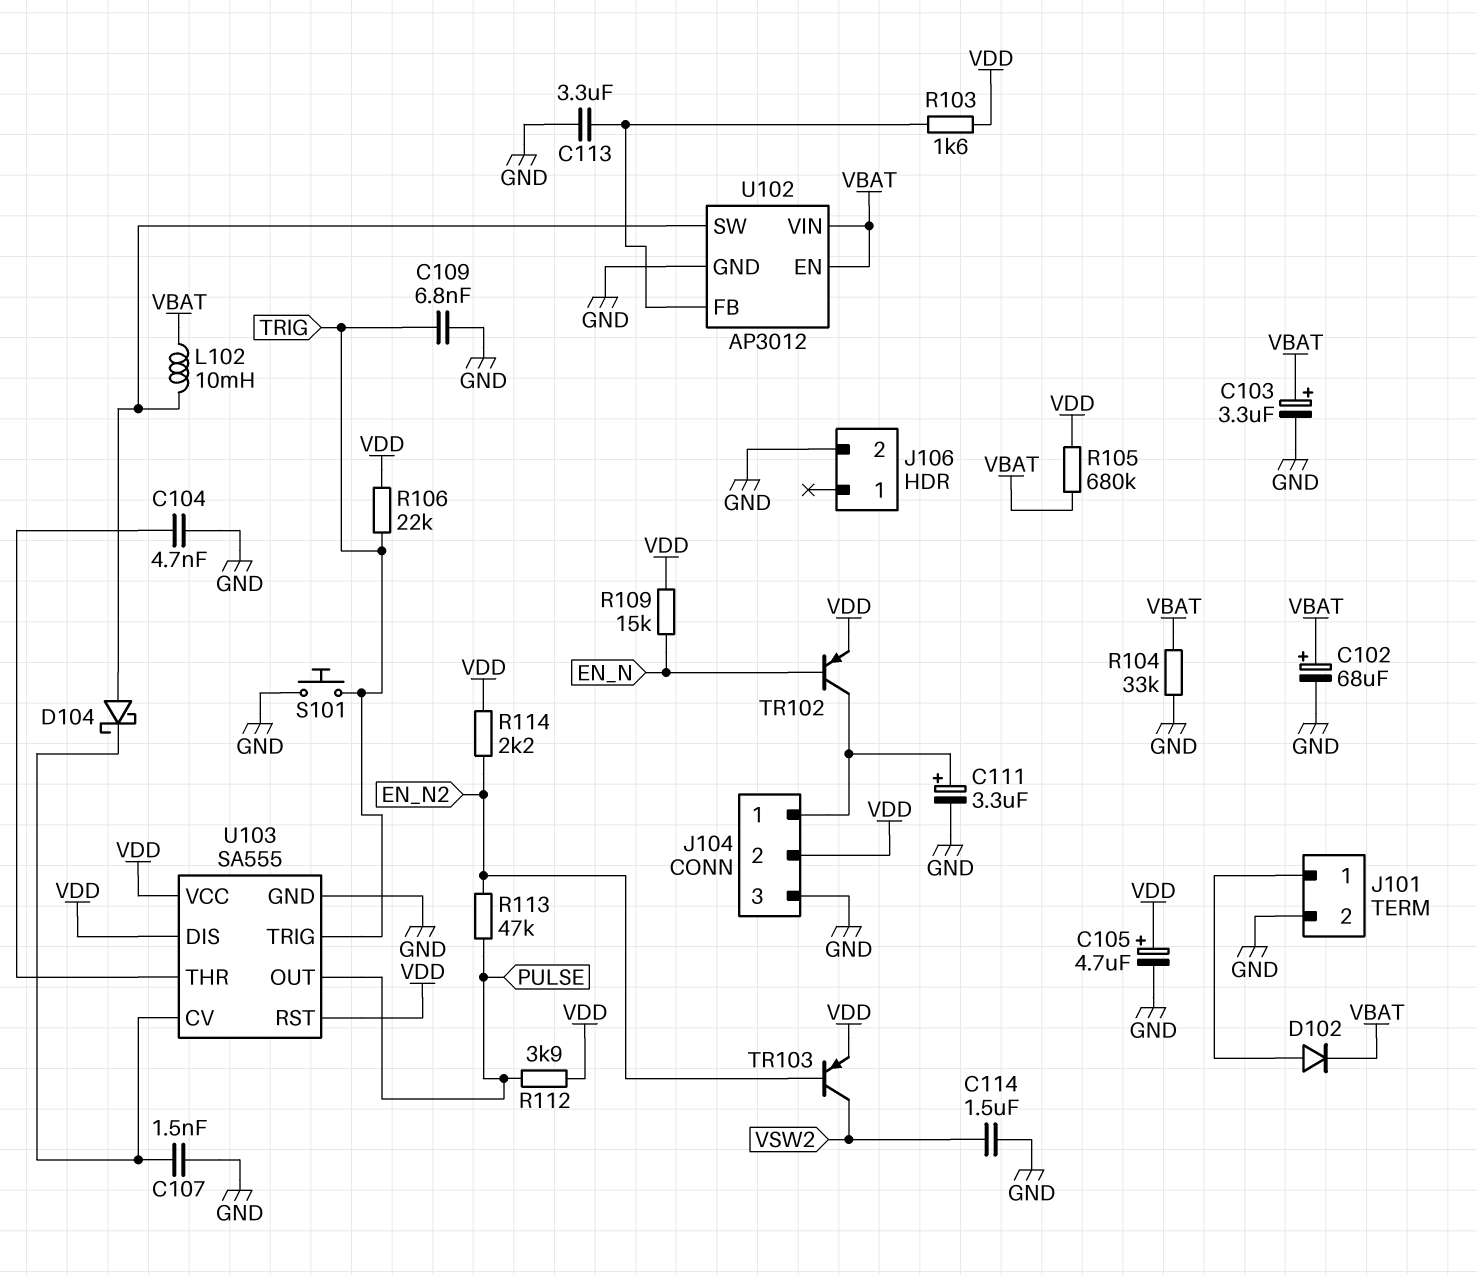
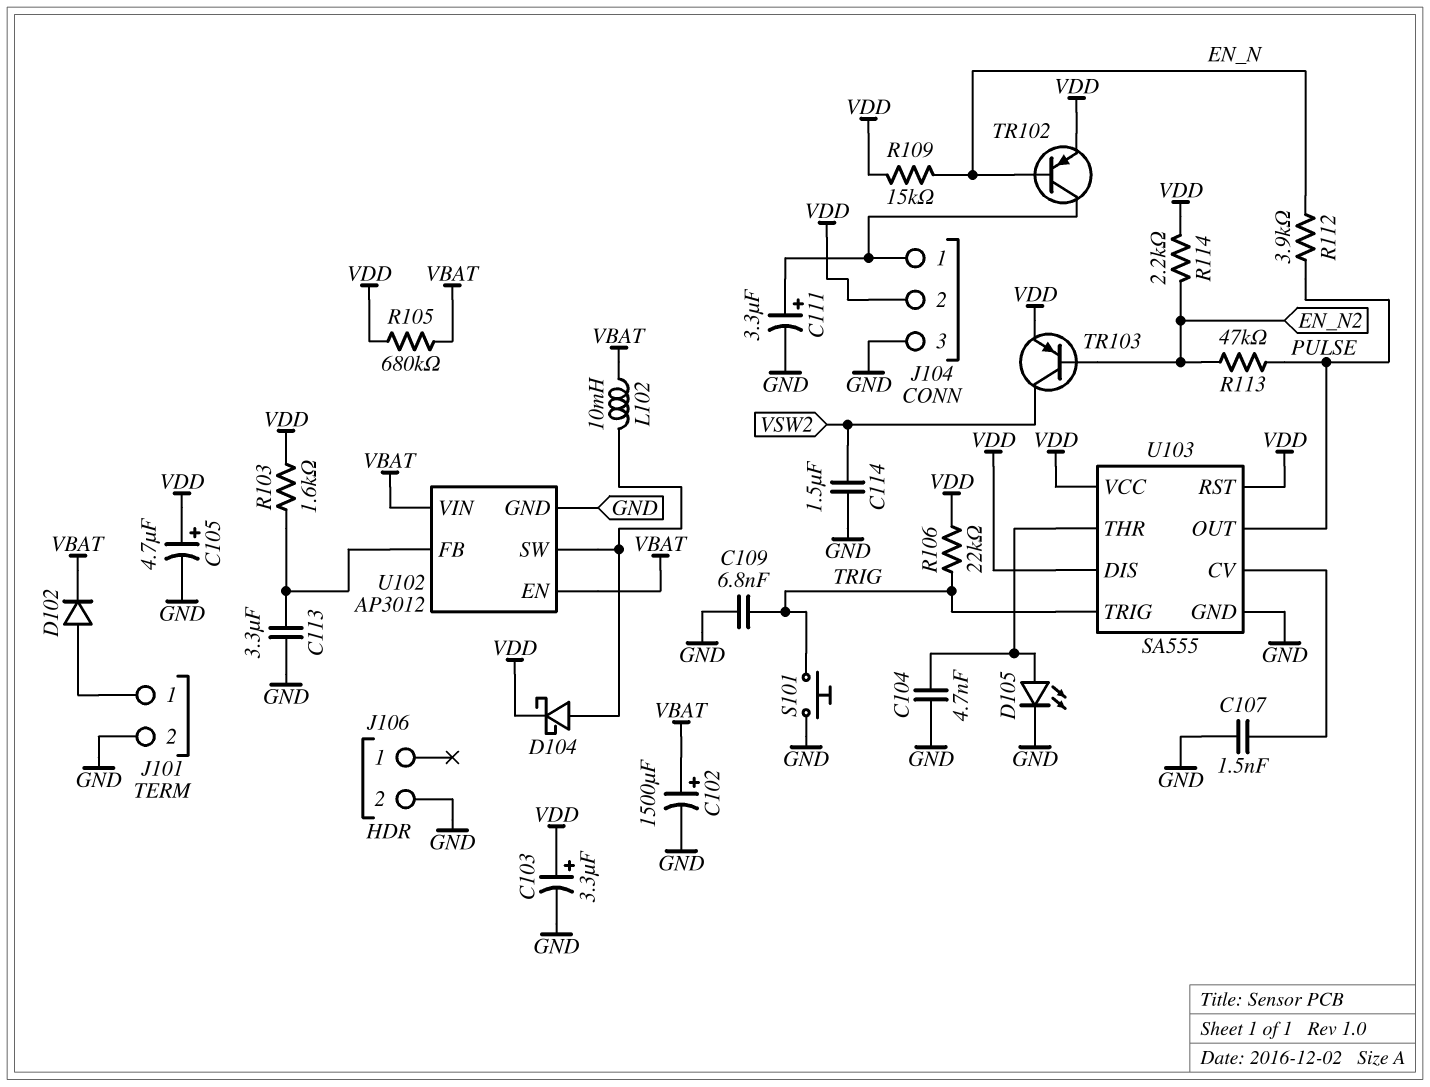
C102: 68uF (plus VBAT, minus GND) -> 1500uF (plus VBAT, minus GND)
C103: 3.3uF (plus VBAT, minus GND) -> 3.3uF (plus VDD, minus GND)
D104: schottky (A U102/SW, K U103/CV) -> schottky (A U102/SW, K VDD)
D105: none -> LED (A U103/THR, K GND)
R104: 33k (GND, VBAT) -> none
R112: 3.9k (PULSE, VDD) -> 3.9k (EN_N, PULSE)

